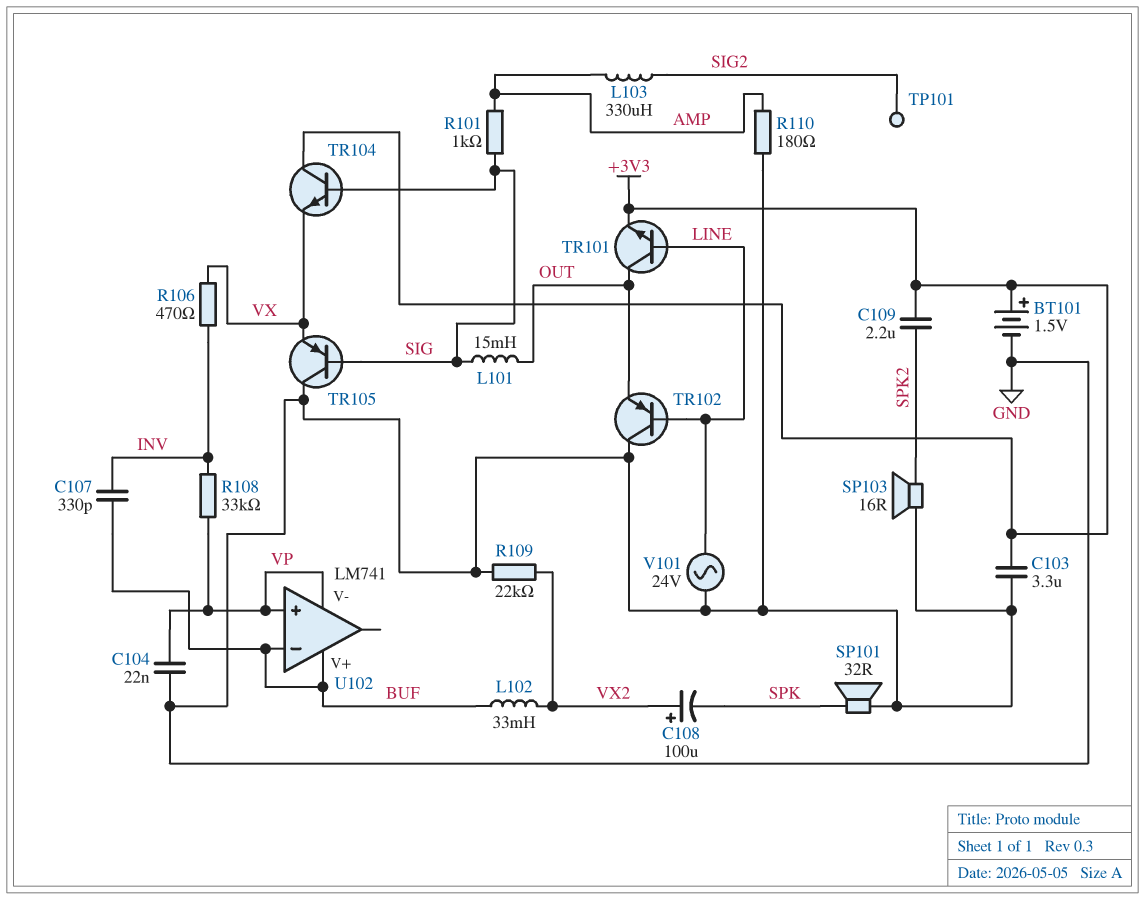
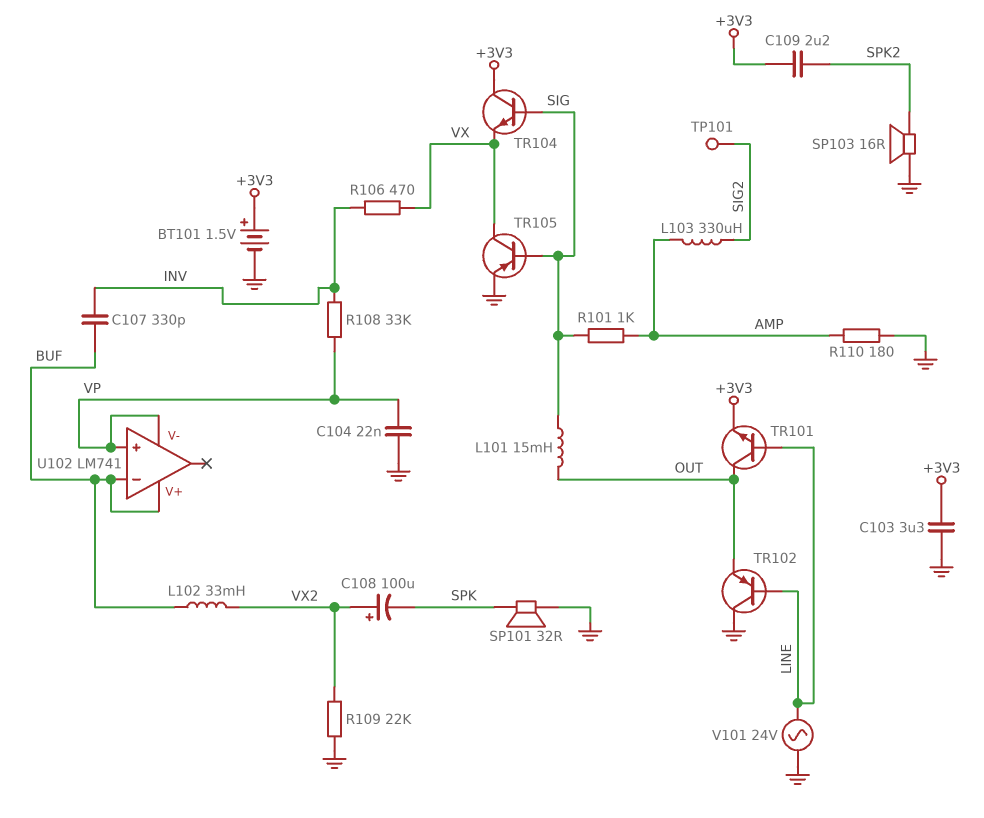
TR105: PNP (B SIG, C GND, E VX) -> PNP (B SIG, C VX, E GND)

